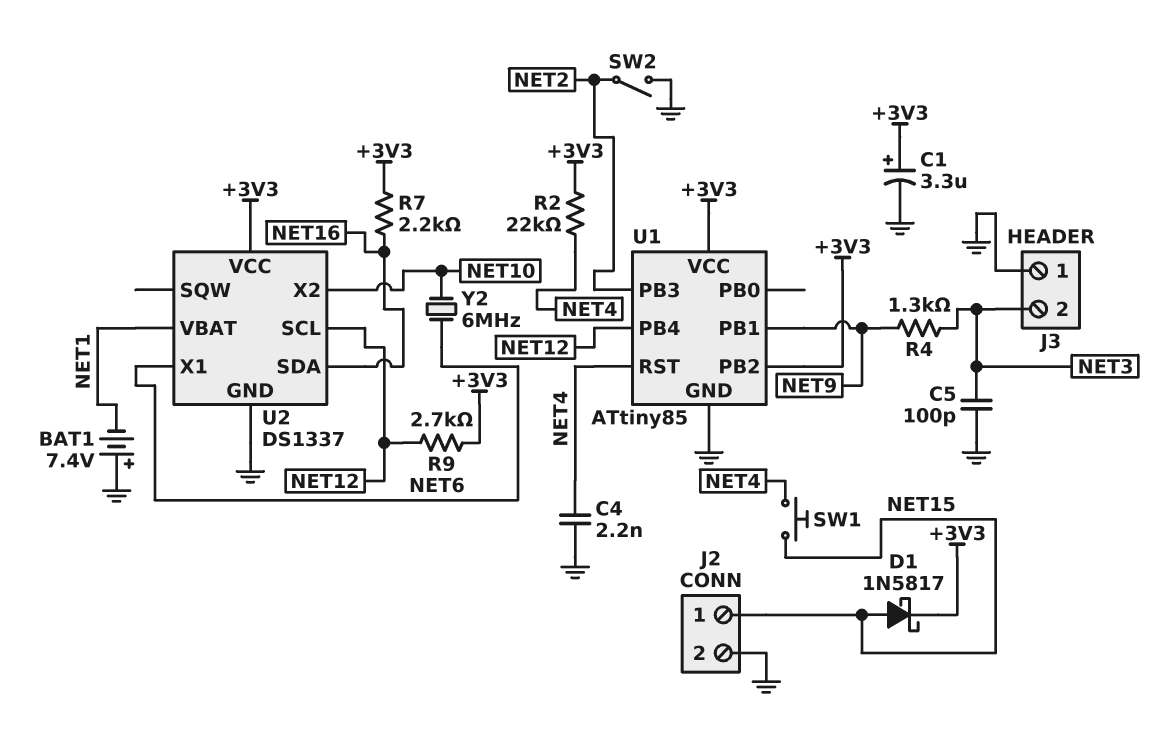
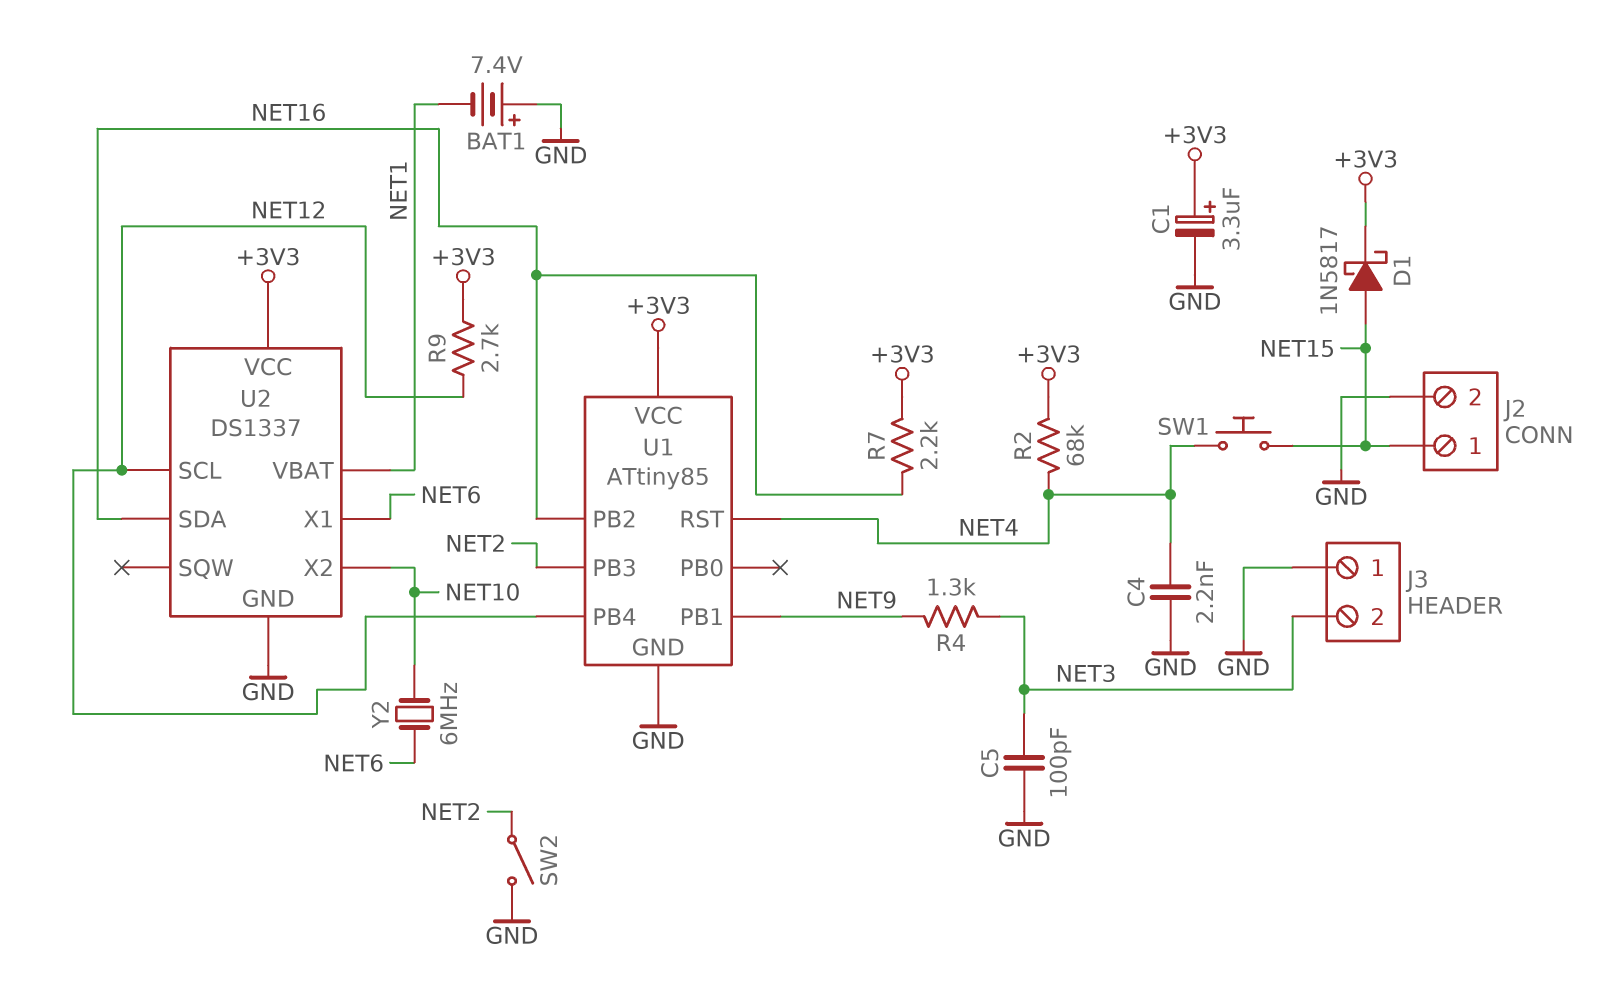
R2: 22k (+3V3, NET4) -> 68k (+3V3, NET4)
U1 pin PB2: +3V3 -> NET16

